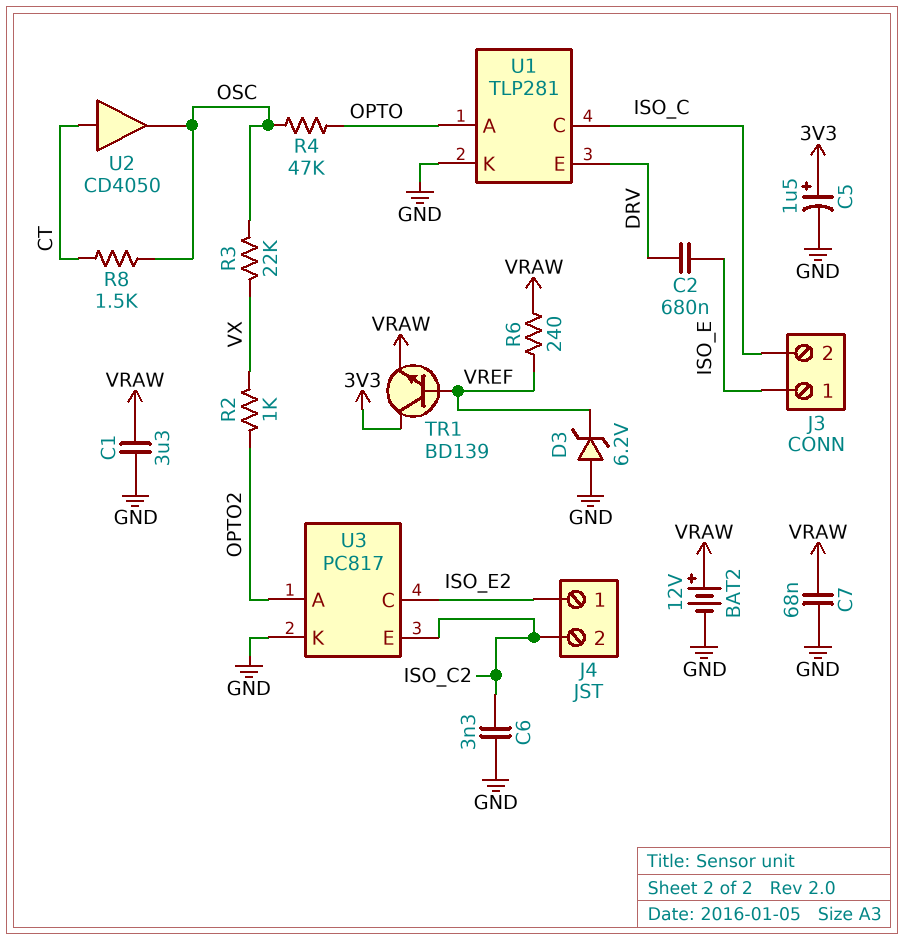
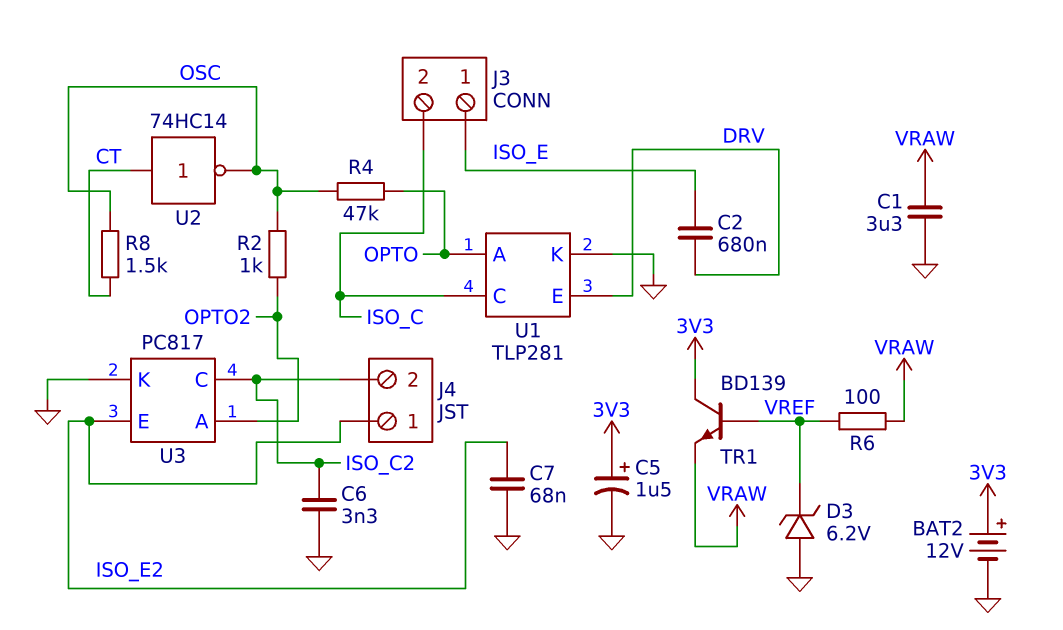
BAT2: 12V (plus VRAW, minus GND) -> 12V (plus 3V3, minus GND)
C7: 68nF (GND, VRAW) -> 68nF (GND, ISO_E2)
R2: 1k (OPTO2, VX) -> 1k (OPTO2, OSC)
R3: 22k (OSC, VX) -> none
R6: 240 (VRAW, VREF) -> 100 (VRAW, VREF)
U2: buffer CD4050 (in CT, out OSC) -> NOT 74HC14 (in CT, out OSC)
U3 pin C: ISO_E2 -> ISO_C2
U3 pin E: ISO_C2 -> ISO_E2

